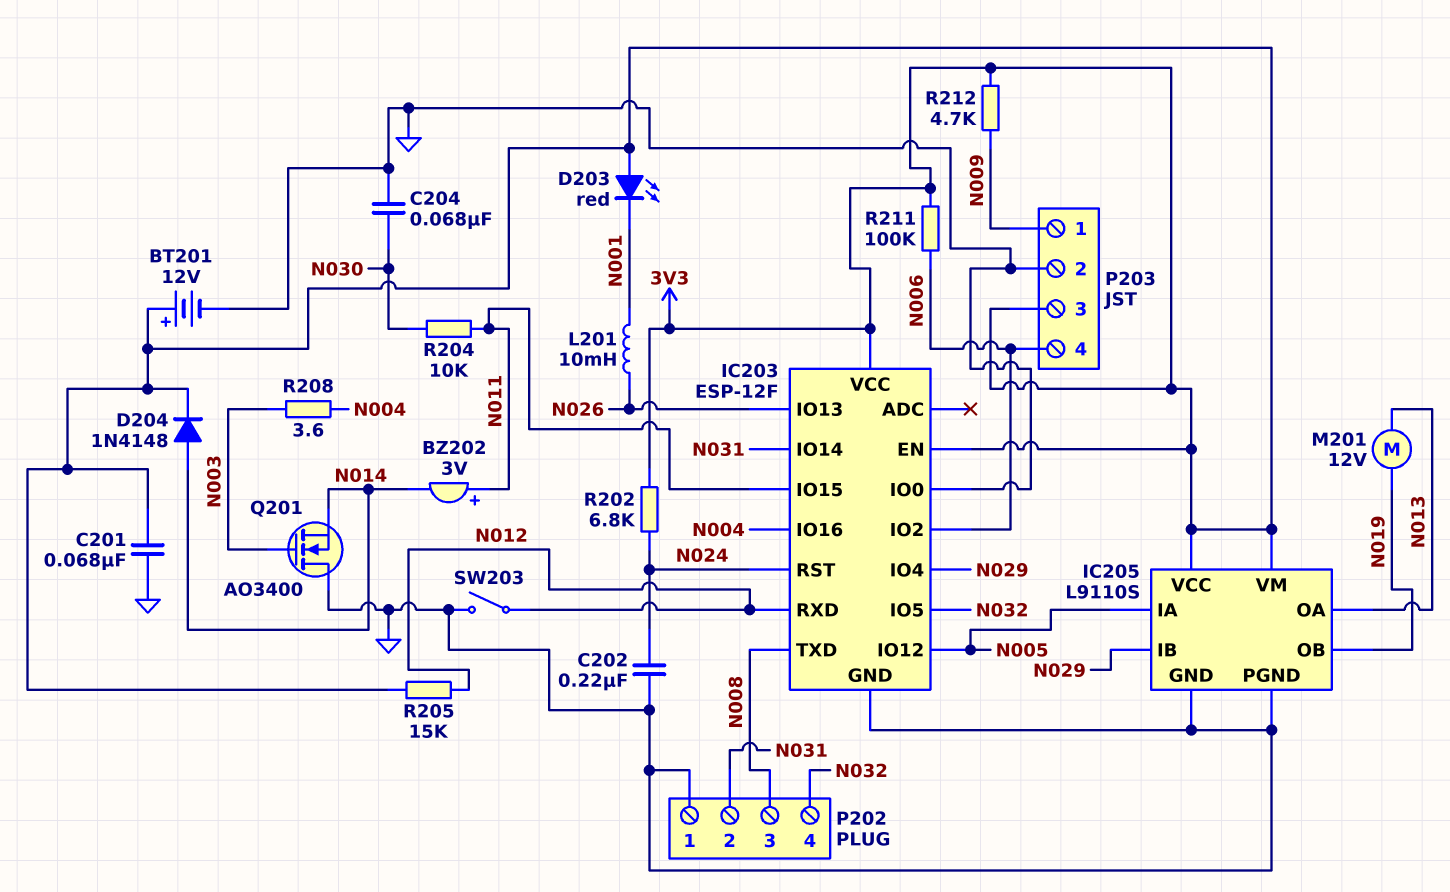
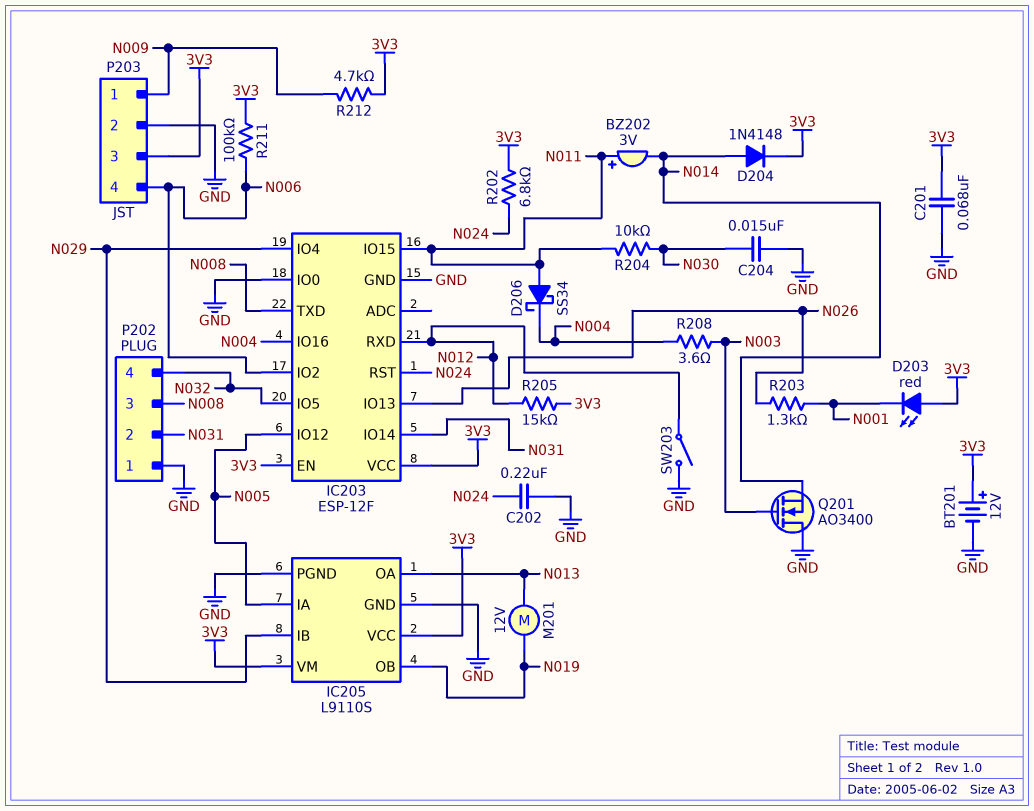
C204: 68nF (GND, N030) -> 15nF (GND, N030)
D206: none -> schottky SS34 (A N011, K N004)
L201: 10mH (N001, N026) -> none
R203: none -> 1.3k (N001, N026)

